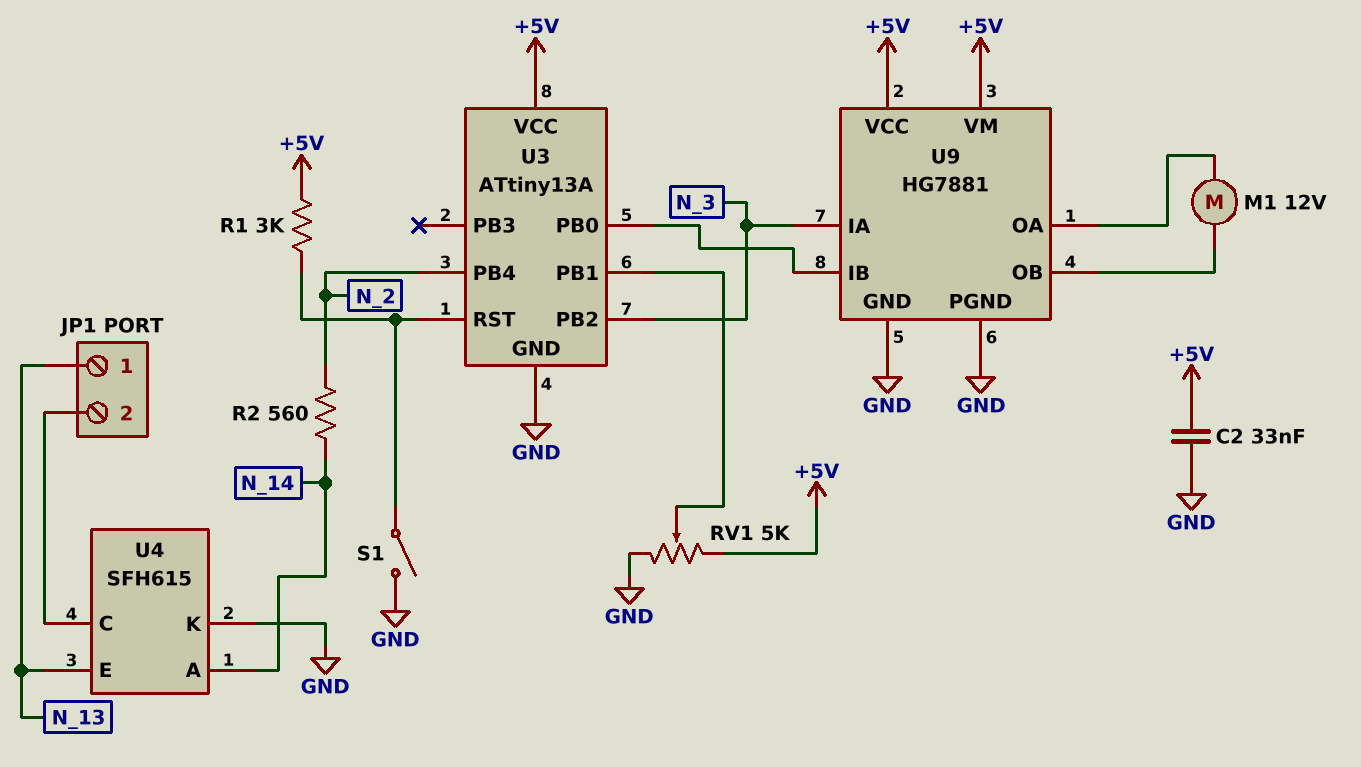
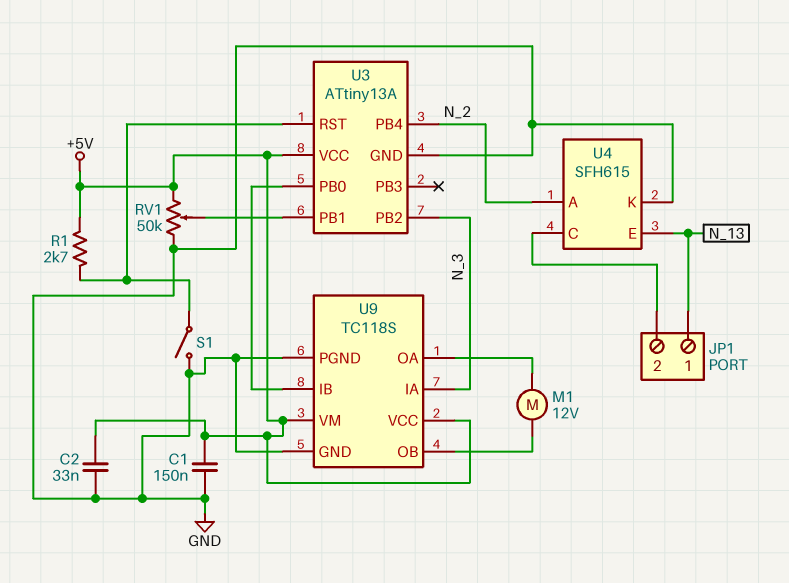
C1: none -> 150nF (+5V, GND)
R1: 3k (+5V, U3/RST) -> 2.7k (+5V, U3/RST)
R2: 560 (N_2, N_14) -> none
RV1: 5k (+5V, GND, wiper U3/PB1) -> 50k (+5V, GND, wiper U3/PB1)
U4 pin A: N_14 -> N_2
U9: HG7881 -> TC118S

